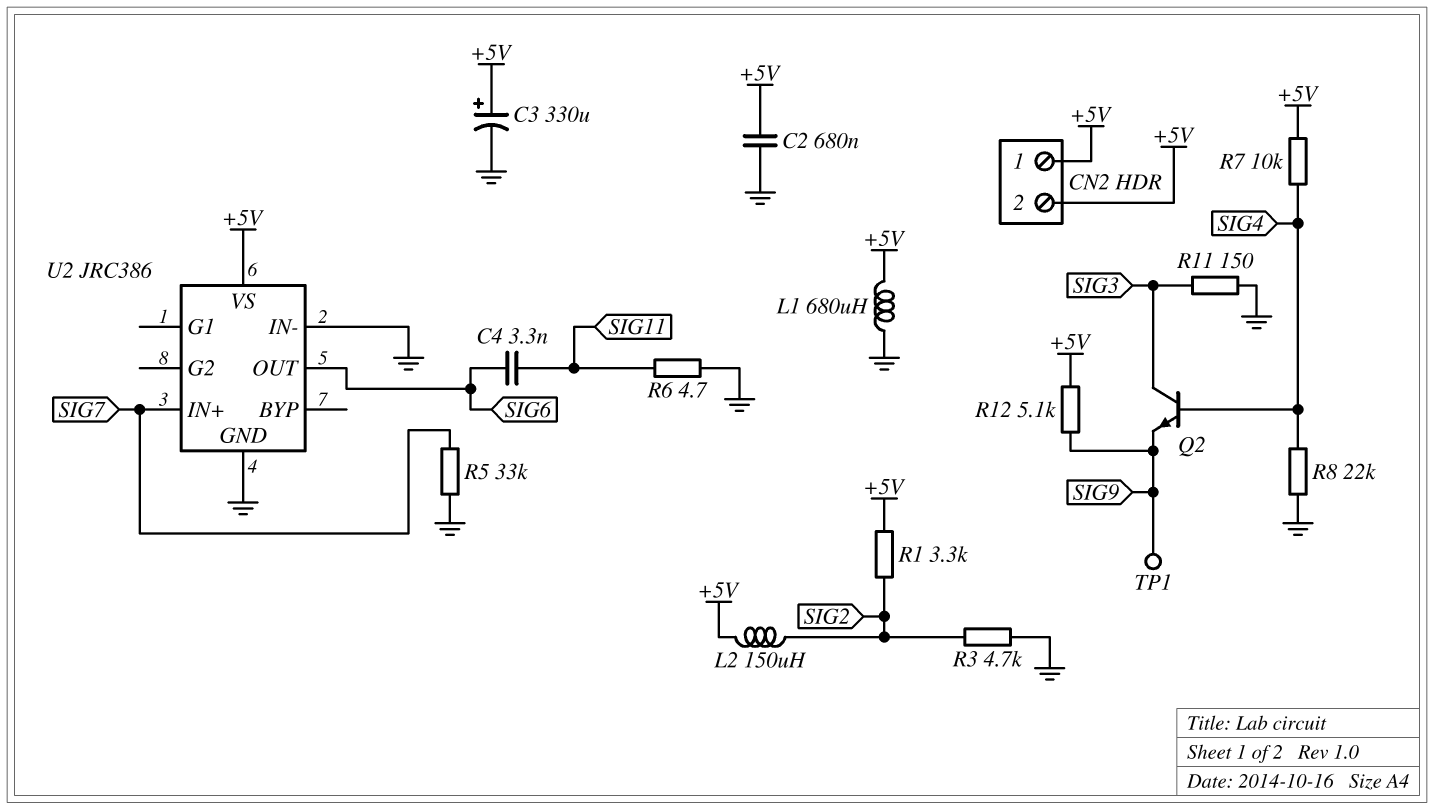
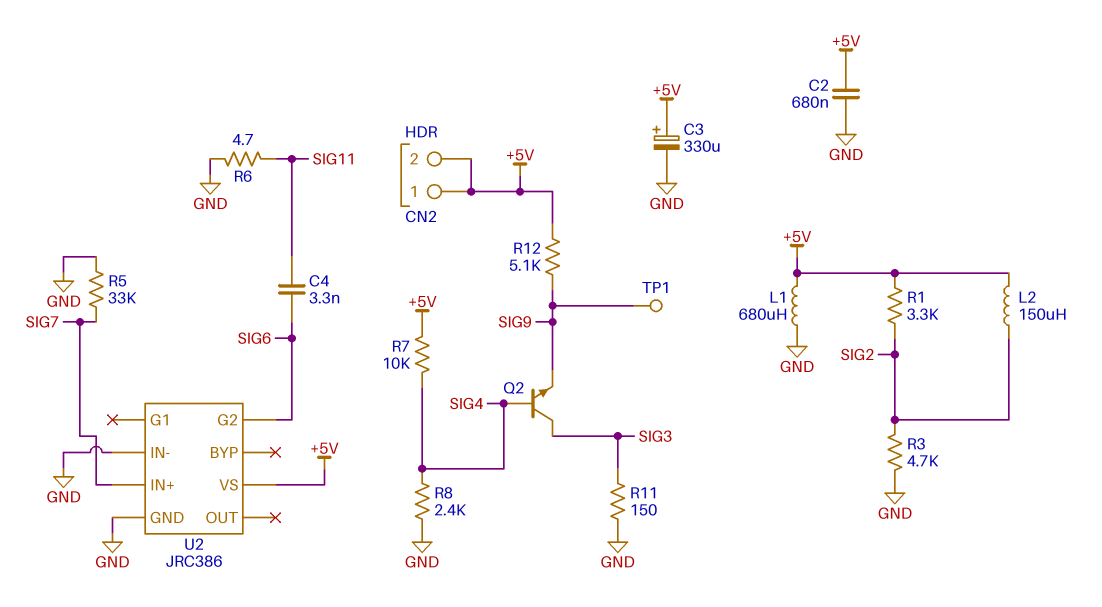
R8: 22k (GND, SIG4) -> 2.4k (GND, SIG4)
U2 pin G2: none -> SIG6
U2 pin OUT: SIG6 -> none

